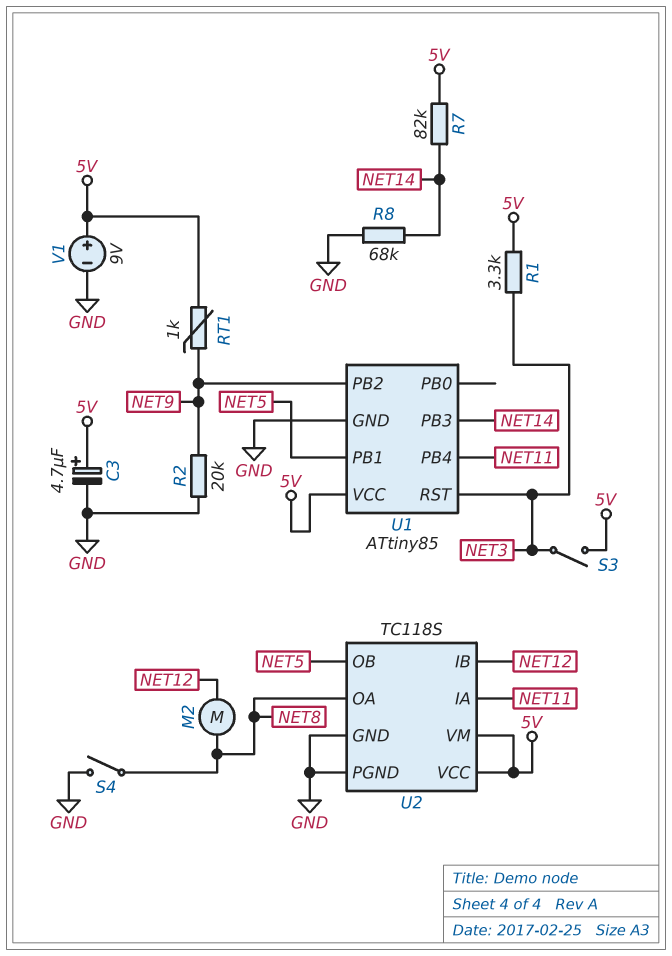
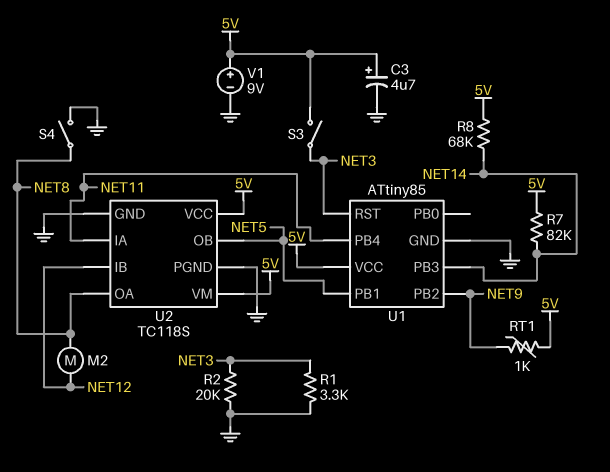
R1: 3.3k (5V, NET3) -> 3.3k (GND, NET3)
R2: 20k (GND, NET9) -> 20k (GND, NET3)
R8: 68k (GND, NET14) -> 68k (5V, NET14)

